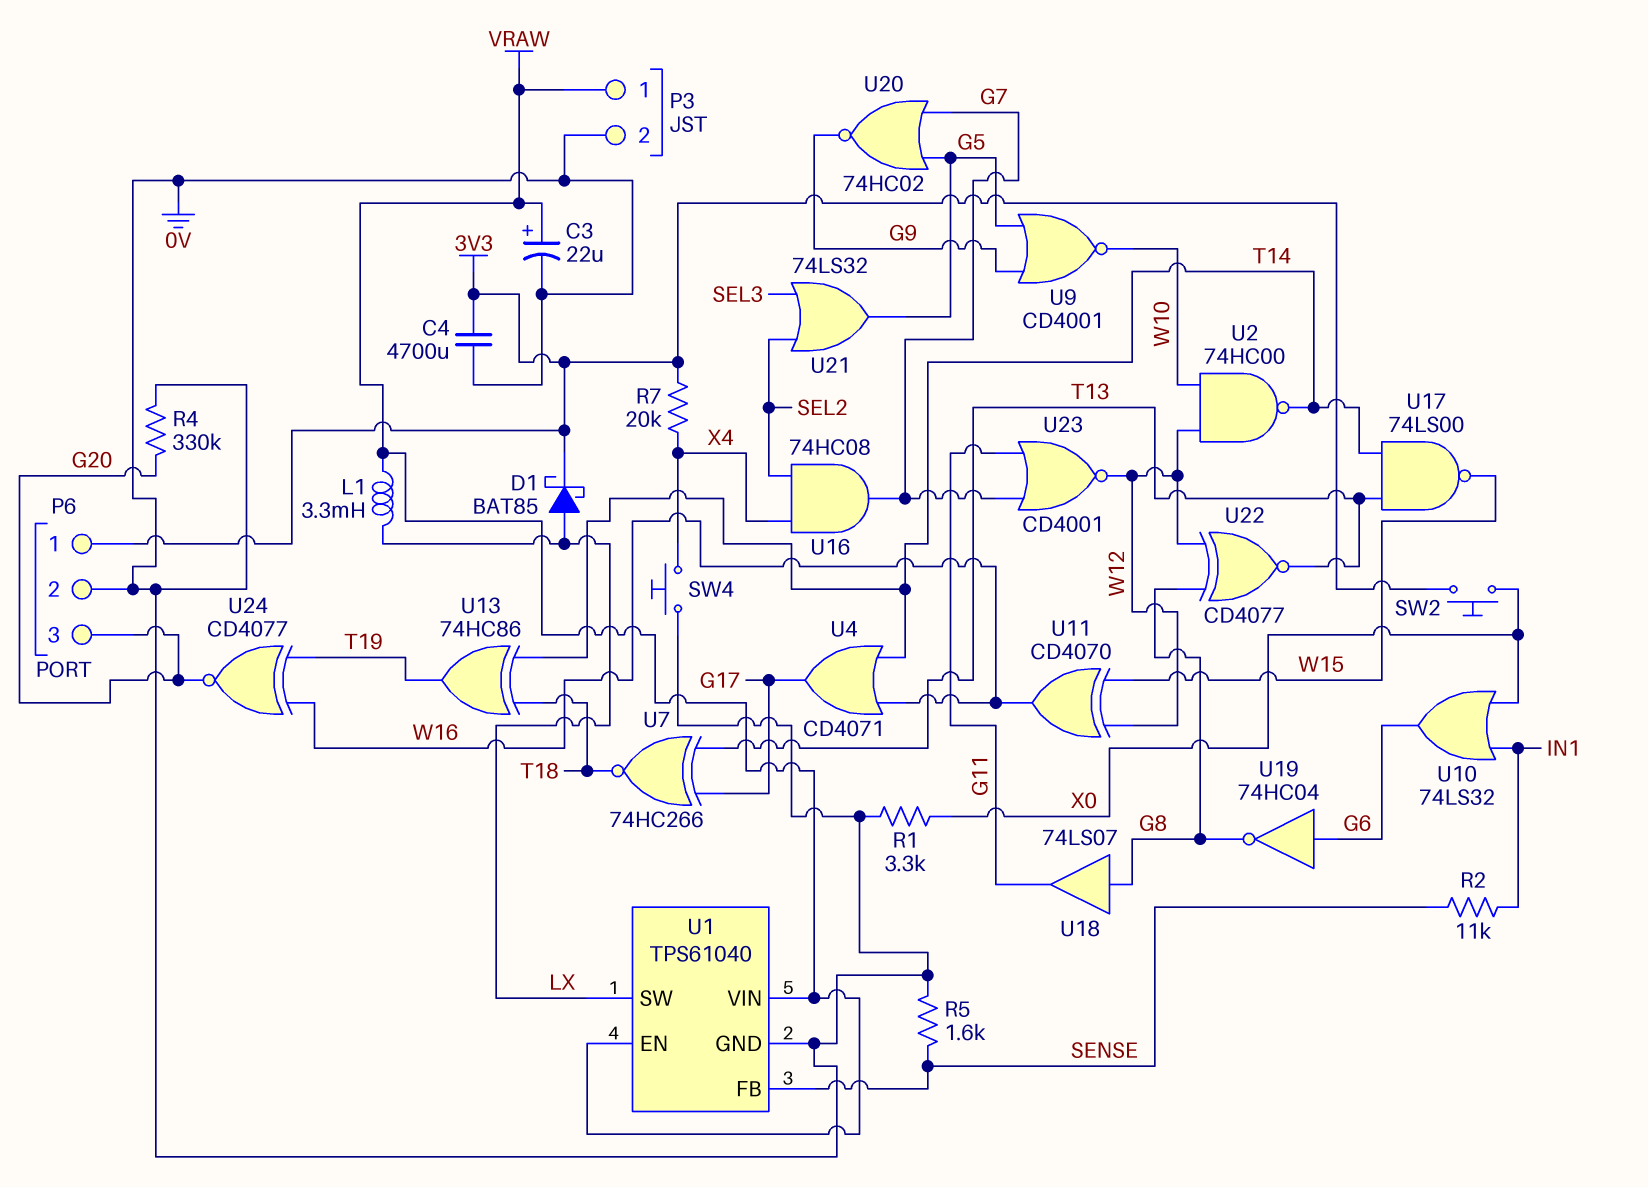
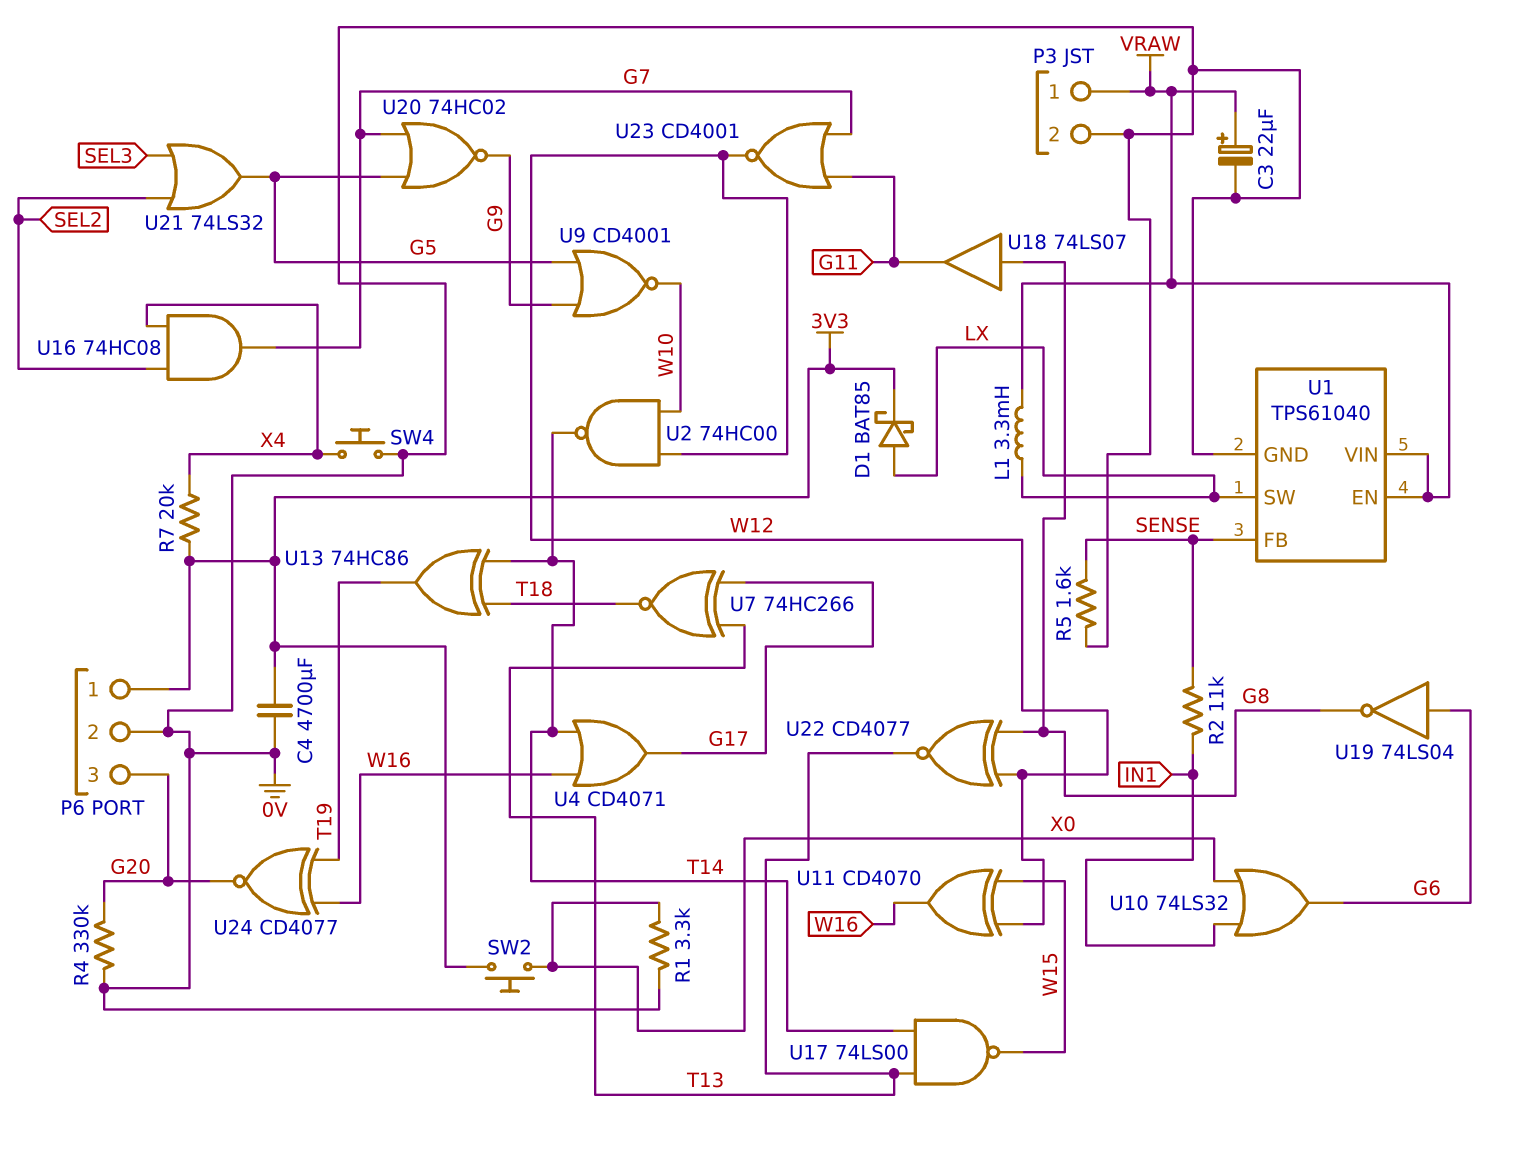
U19: NOT 74HC04 (in G6, out G8) -> NOT 74LS04 (in G6, out G8)

